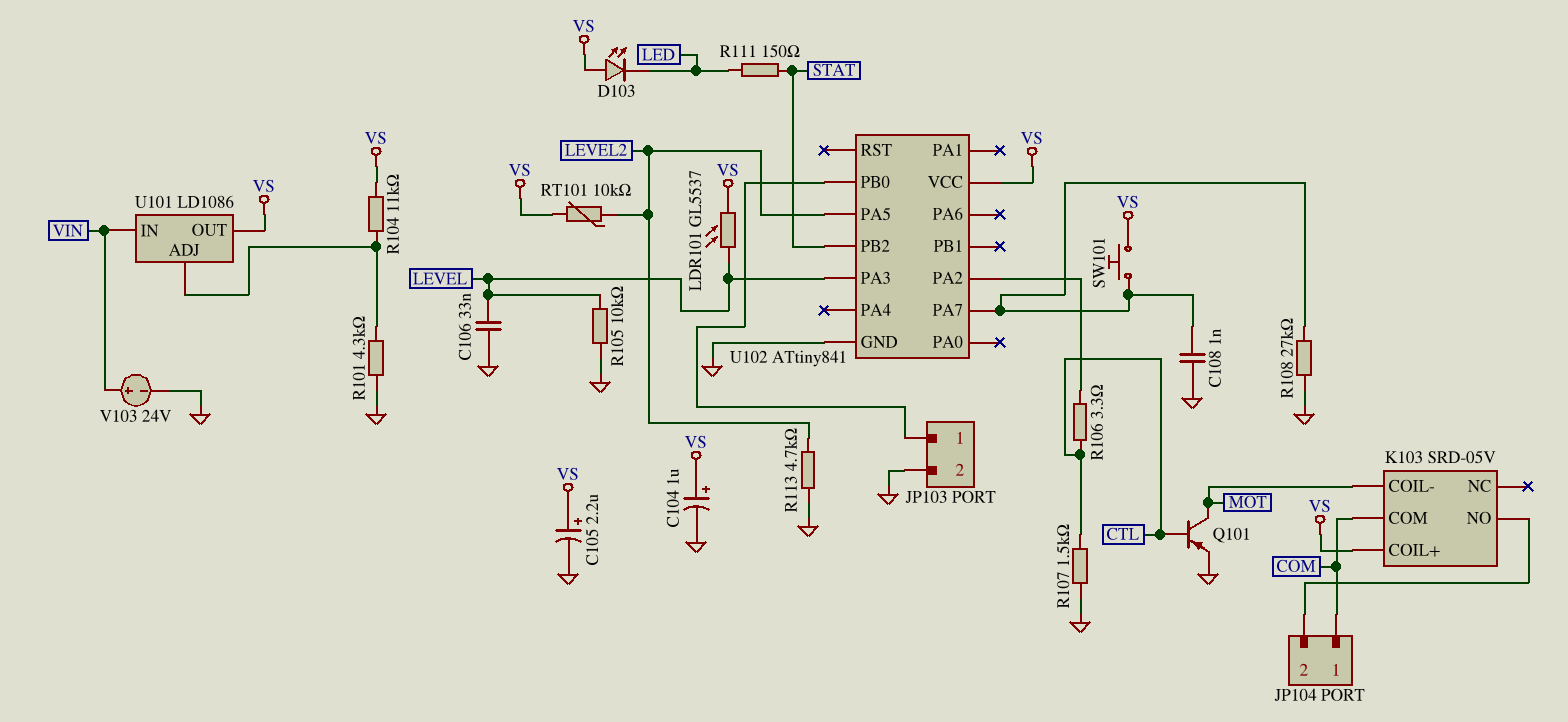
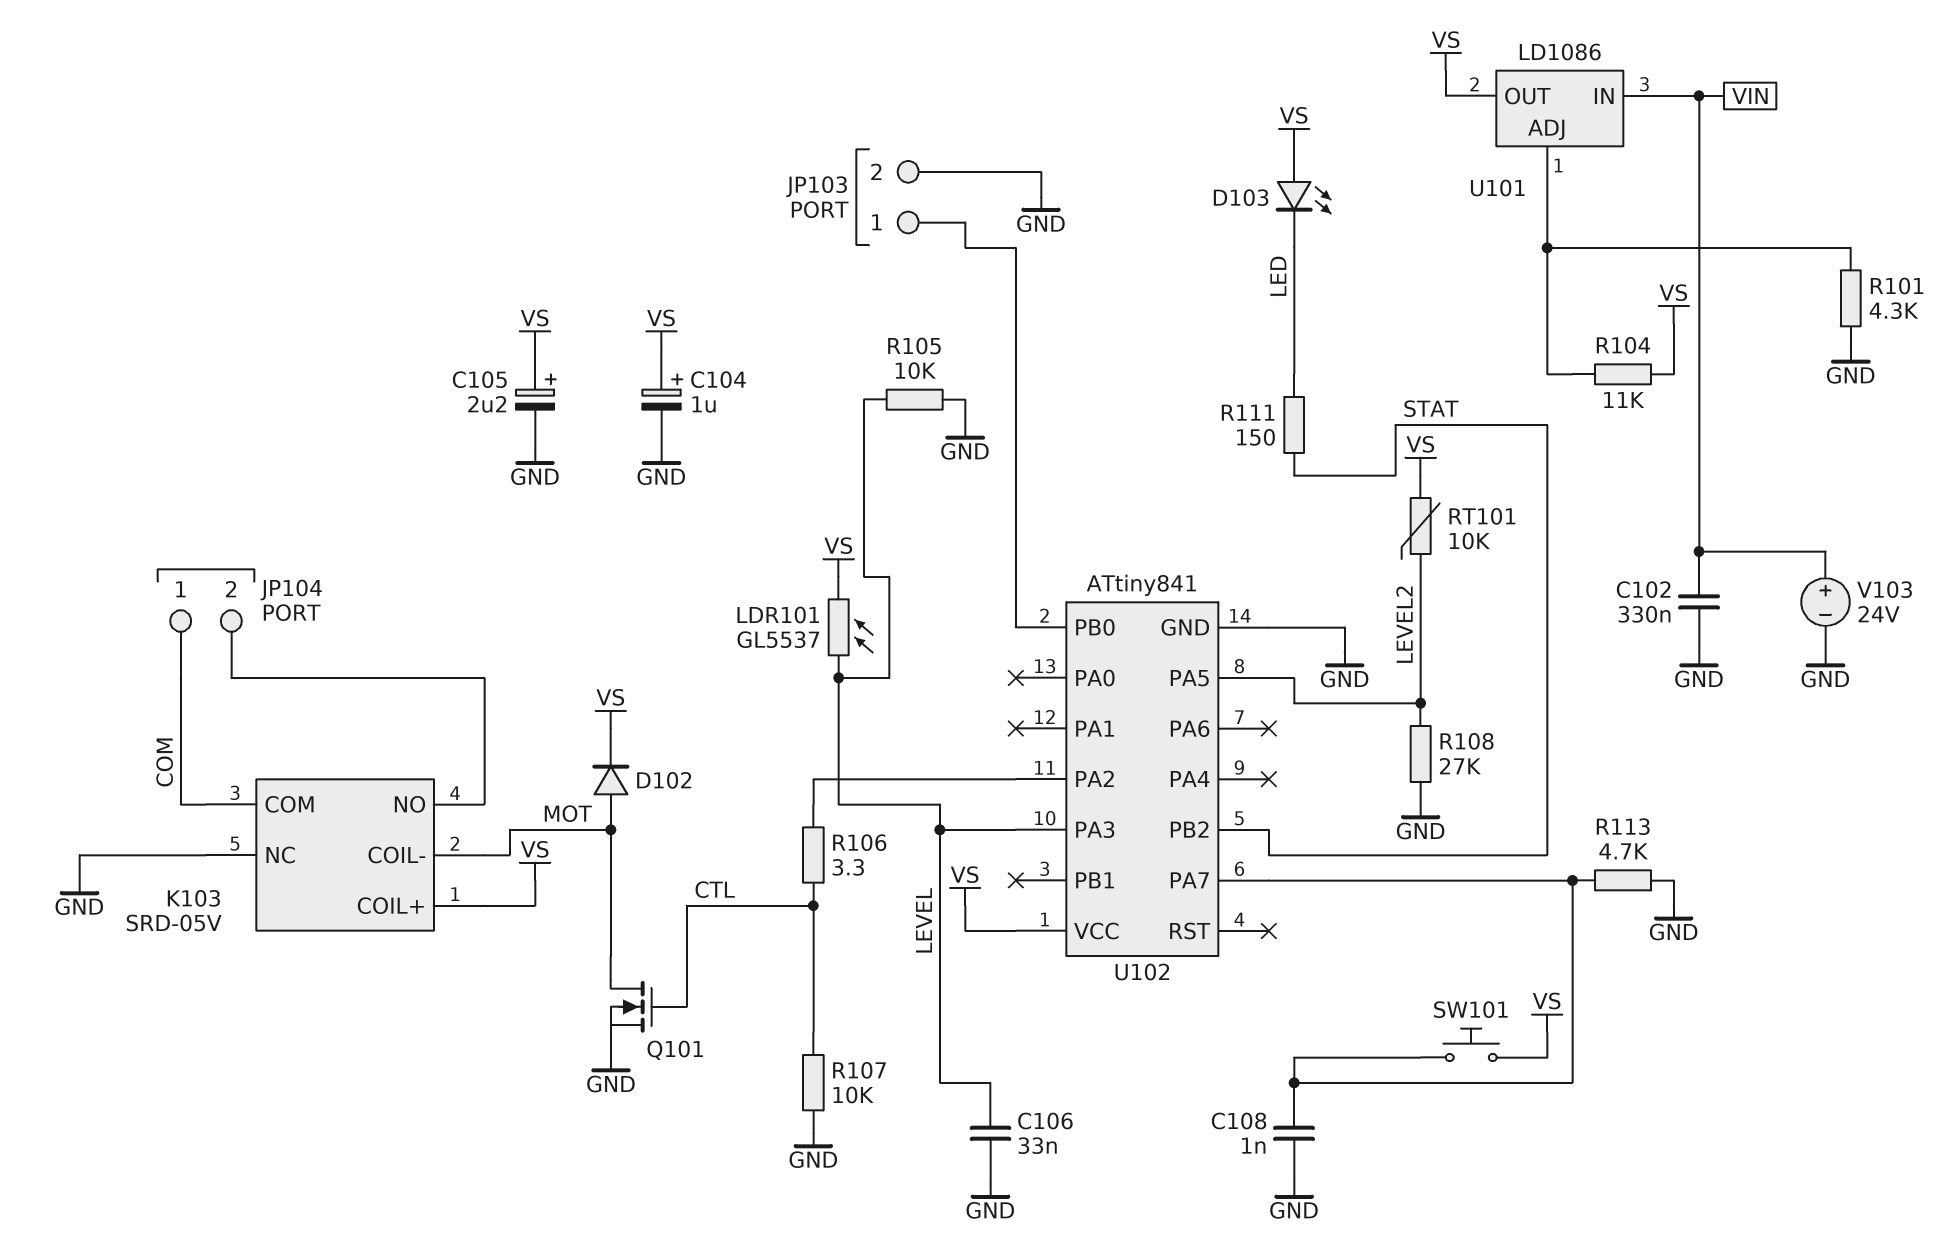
C102: none -> 330nF (GND, VIN)
D102: none -> diode (A MOT, K VS)
K103 pin NC: none -> GND
Q101: PNP (B CTL, C MOT, E GND) -> NMOS (G CTL, D MOT, S GND)
R107: 1.5k (CTL, GND) -> 10k (CTL, GND)
R108: 27k (GND, U102/PA7) -> 27k (GND, LEVEL2)
R113: 4.7k (GND, LEVEL2) -> 4.7k (GND, U102/PA7)

